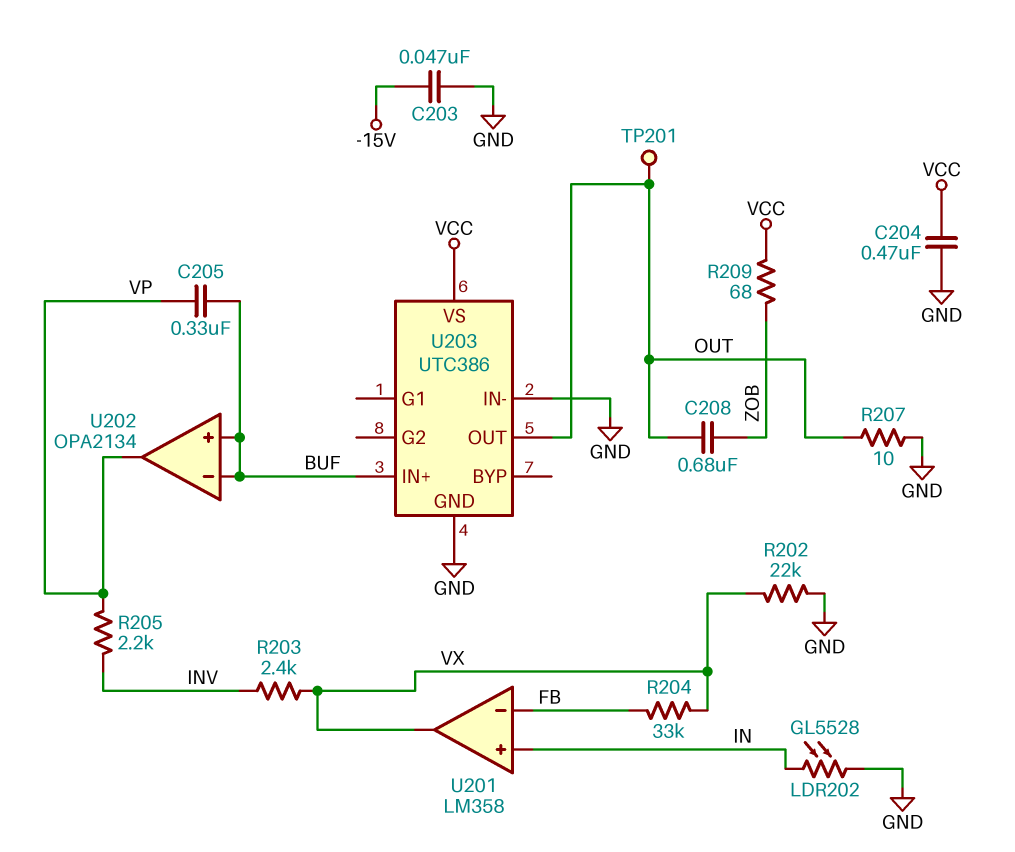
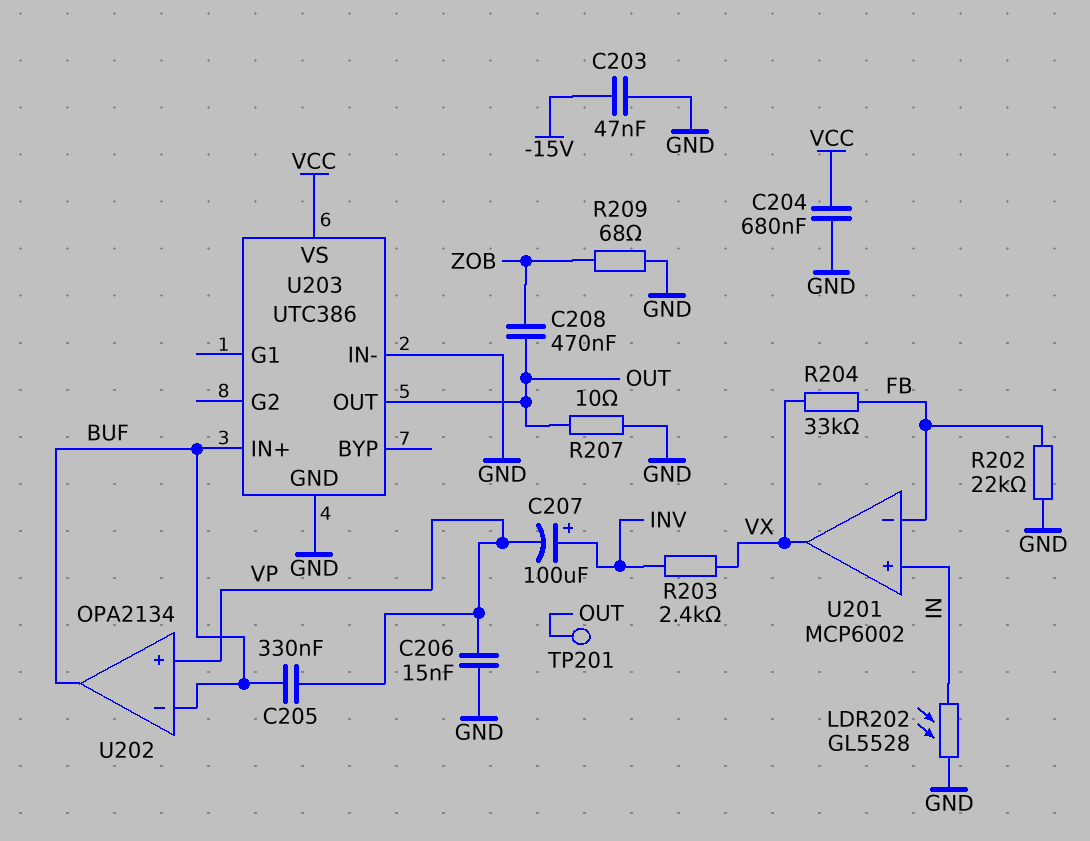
C204: 470nF (GND, VCC) -> 680nF (GND, VCC)
C206: none -> 15nF (GND, VP)
C207: none -> 100uF (plus INV, minus VP)
C208: 680nF (OUT, ZOB) -> 470nF (OUT, ZOB)
R202: 22k (GND, VX) -> 22k (FB, GND)
R205: 2.2k (INV, VP) -> none
R209: 68 (VCC, ZOB) -> 68 (GND, ZOB)
U201: LM358 -> MCP6002
U202 pin in+: BUF -> VP
U202 pin out: VP -> BUF

